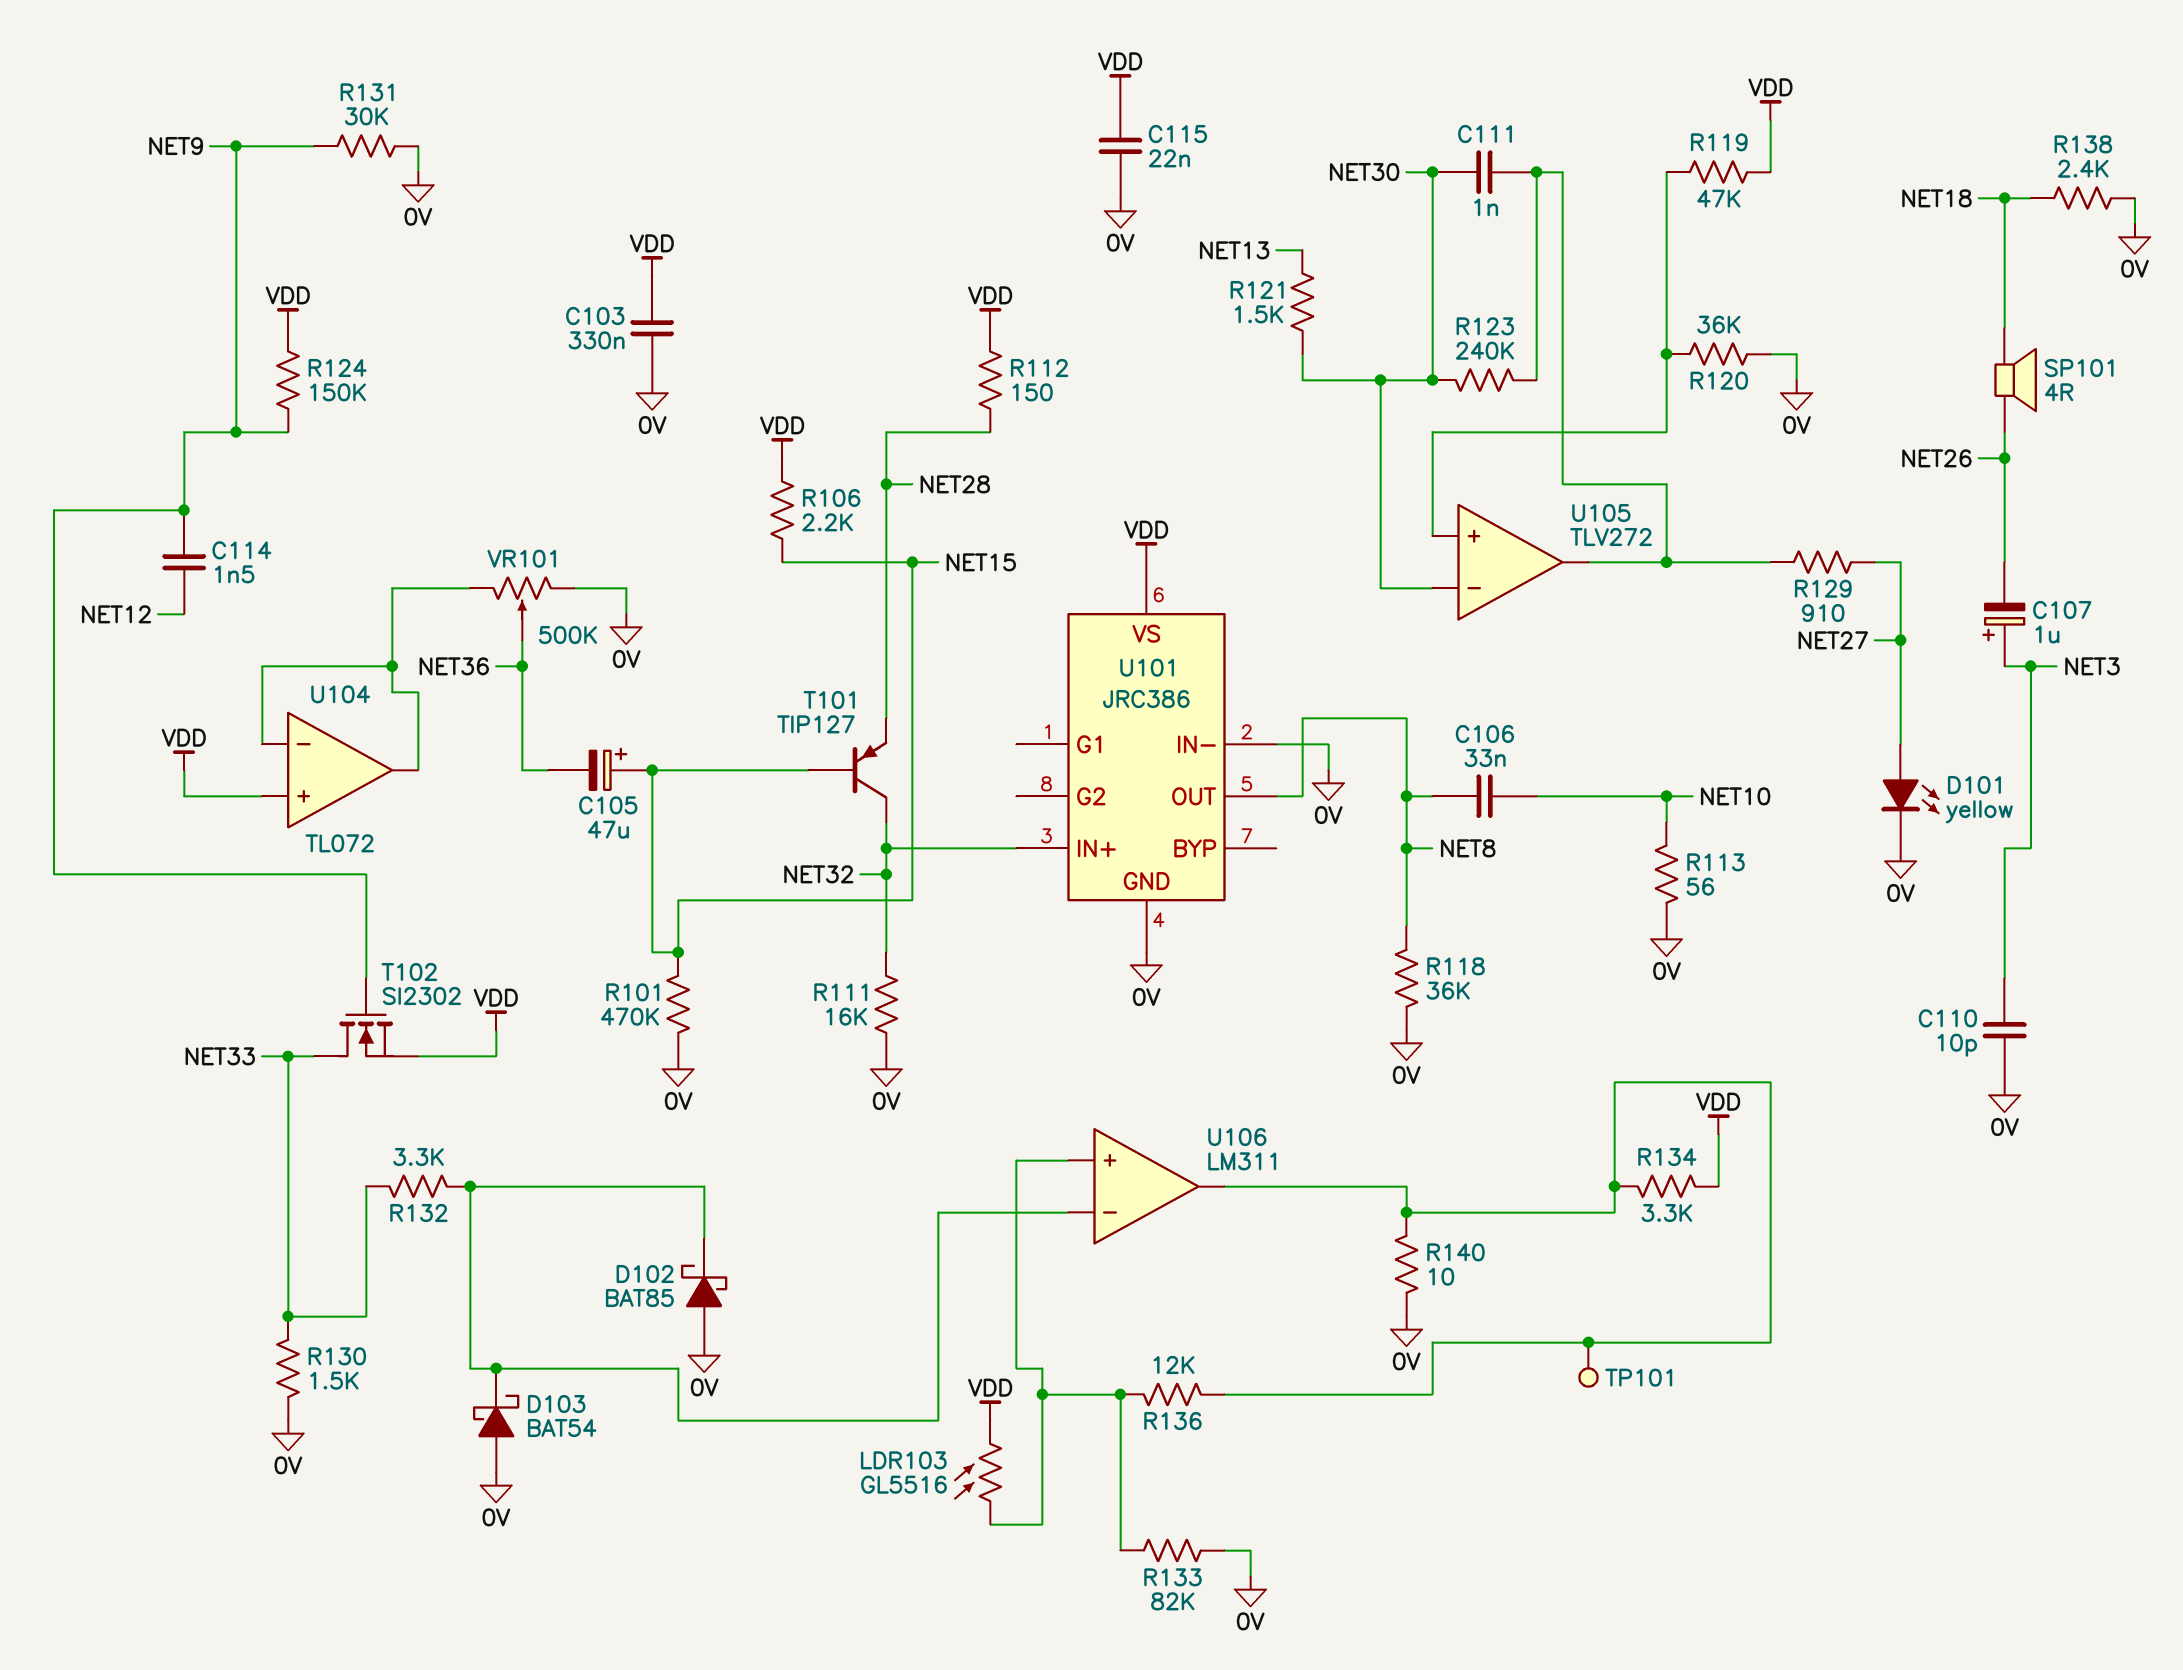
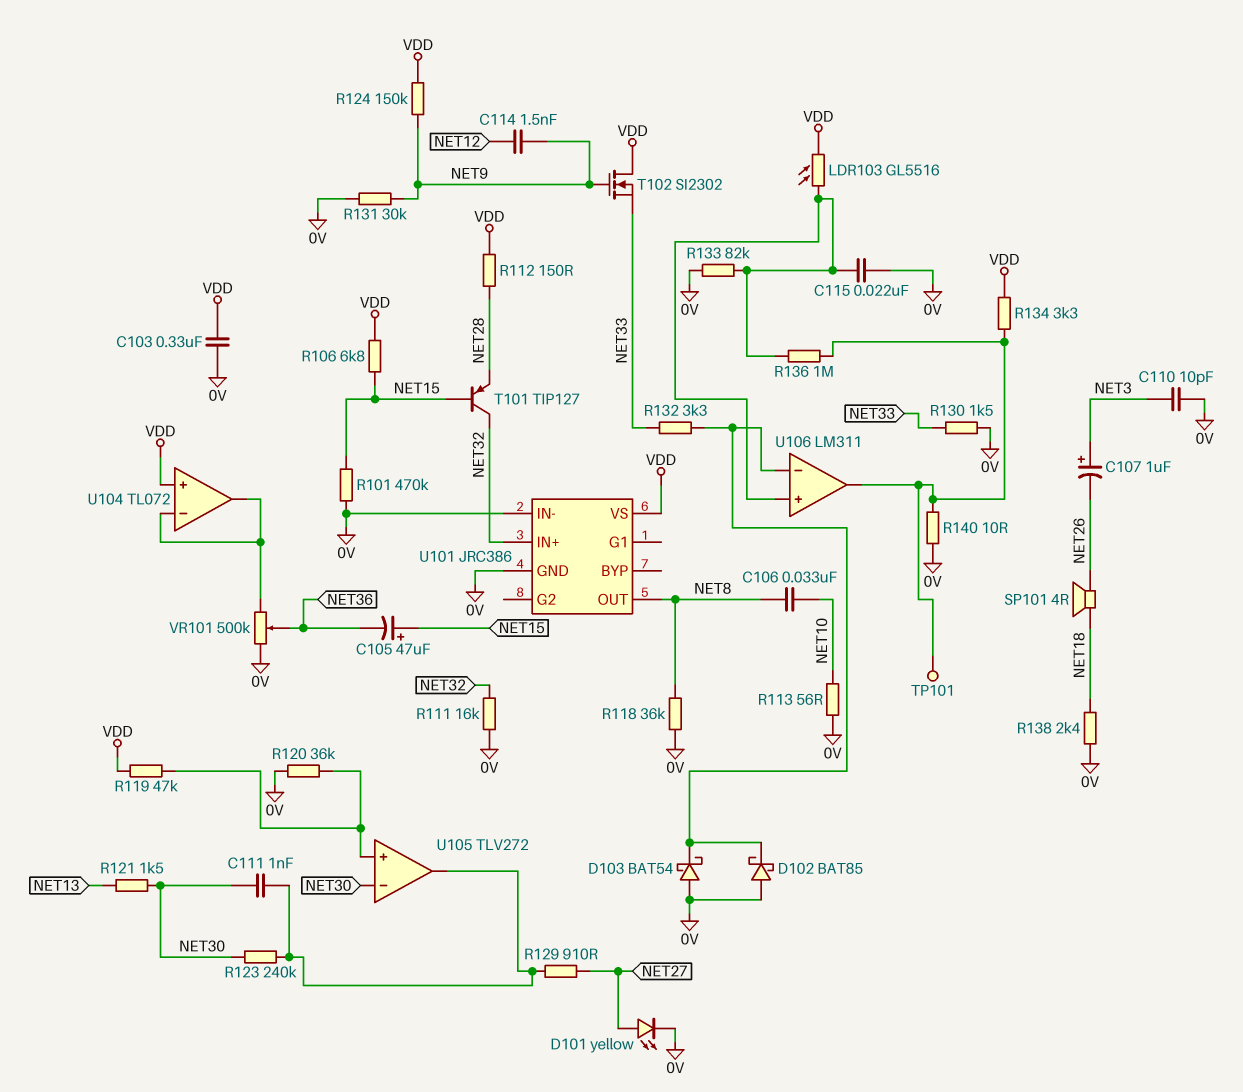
C115: 22nF (0V, VDD) -> 22nF (0V, U106/in+)
R106: 2.2k (NET15, VDD) -> 6.8k (NET15, VDD)
R136: 12k (U106/in+, U106/out) -> 1M (U106/in+, U106/out)
T102: NMOS SI2302 (G NET9, D NET33, S VDD) -> NMOS SI2302 (G NET9, D VDD, S NET33)

